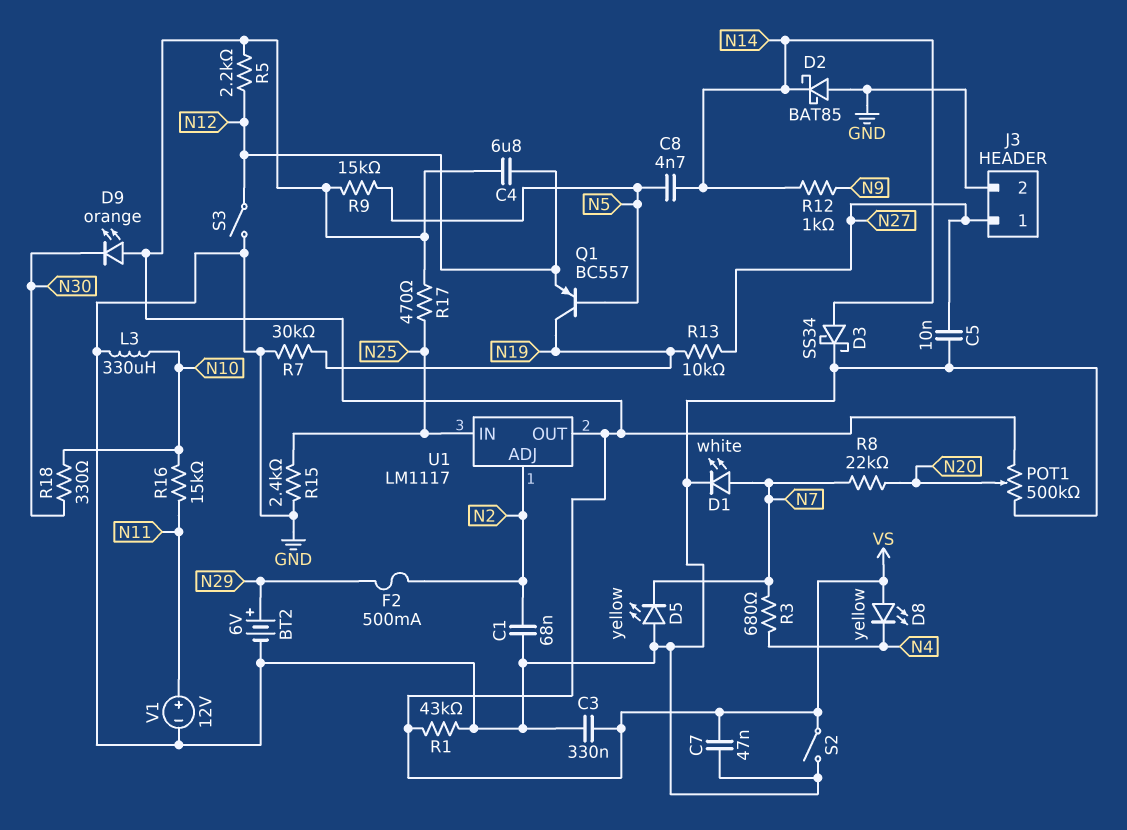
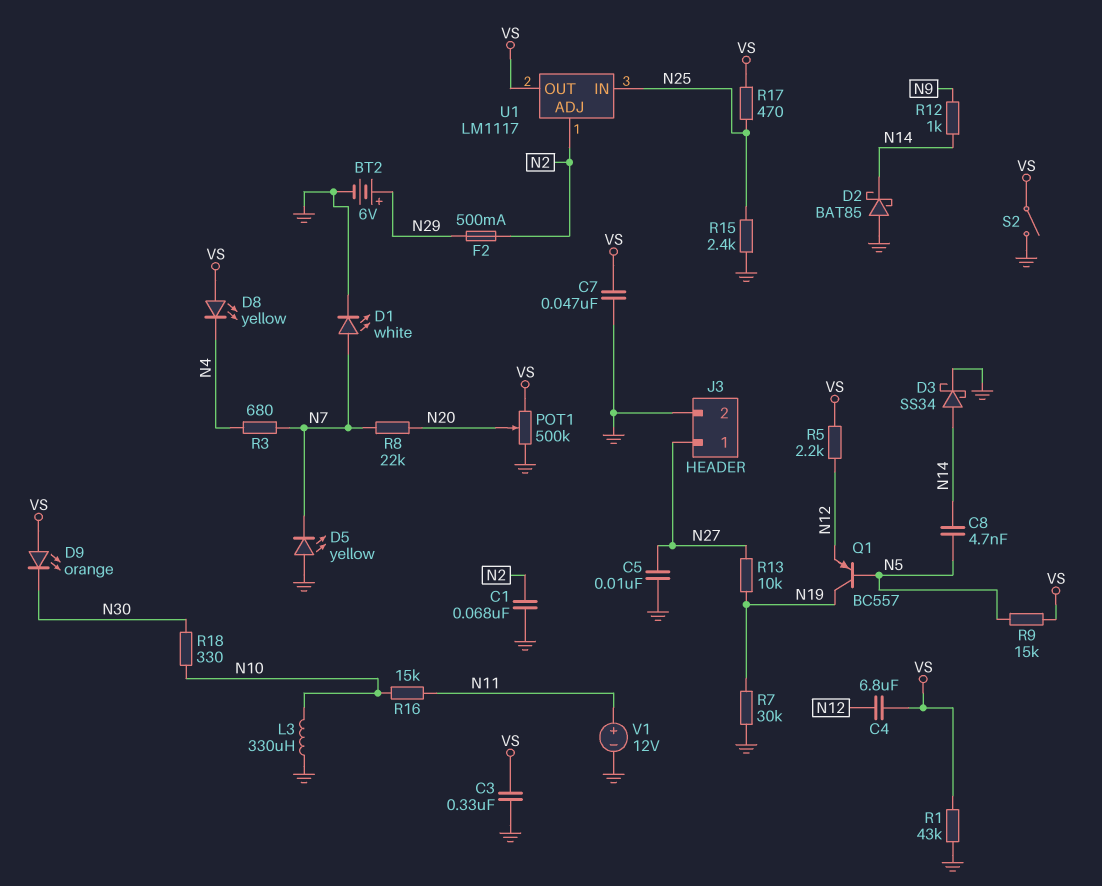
S3: switch (GND, N12) -> none

